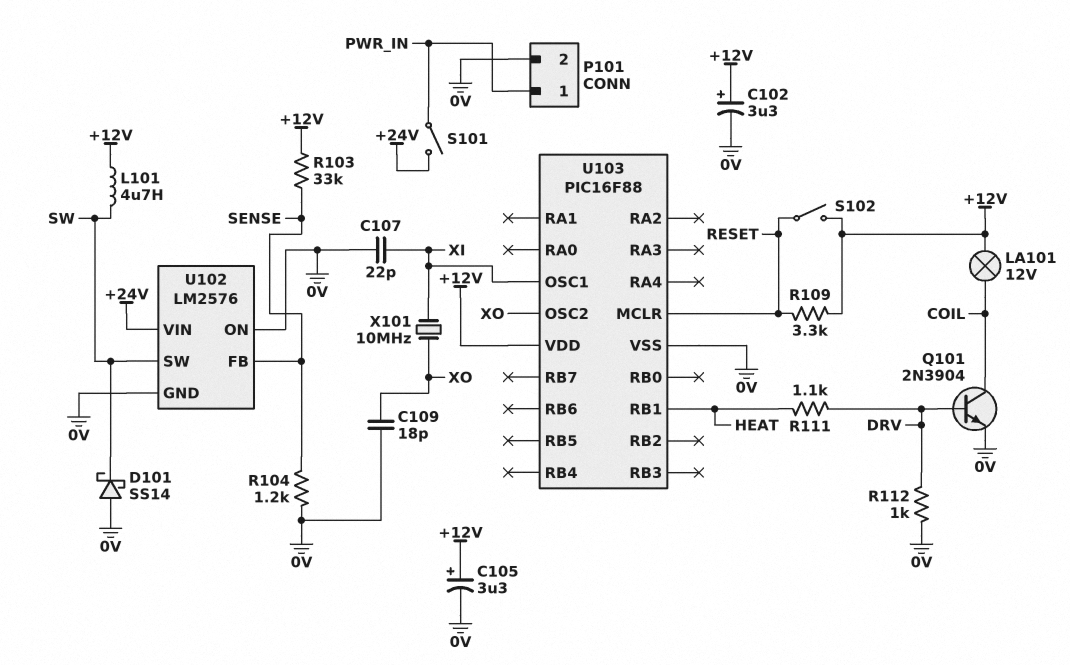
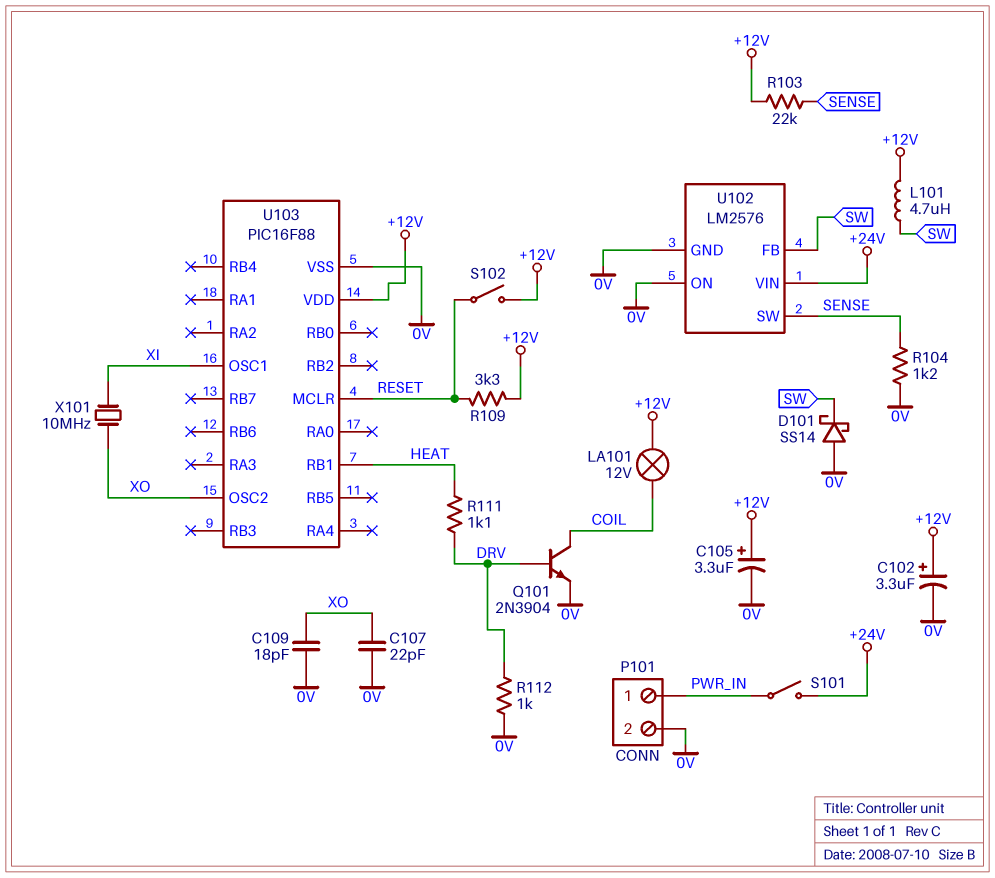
C107: 22pF (0V, XI) -> 22pF (0V, XO)
R103: 33k (+12V, SENSE) -> 22k (+12V, SENSE)
U102 pin FB: SENSE -> SW
U102 pin SW: SW -> SENSE

